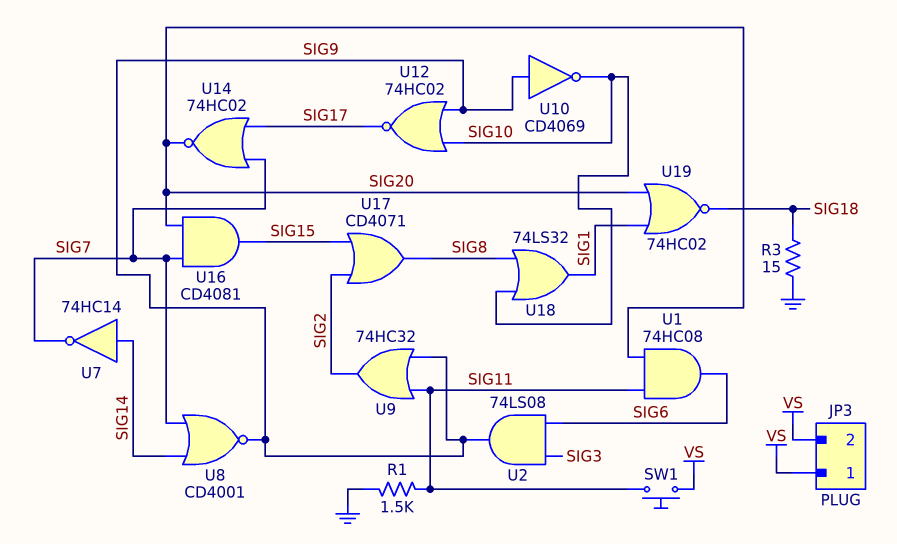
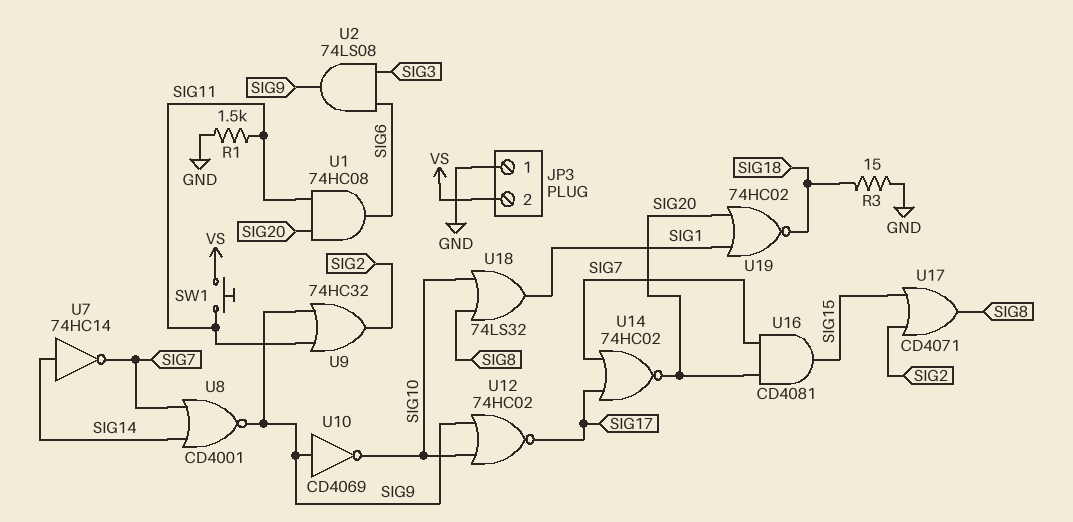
JP3 pin 1: VS -> GND

